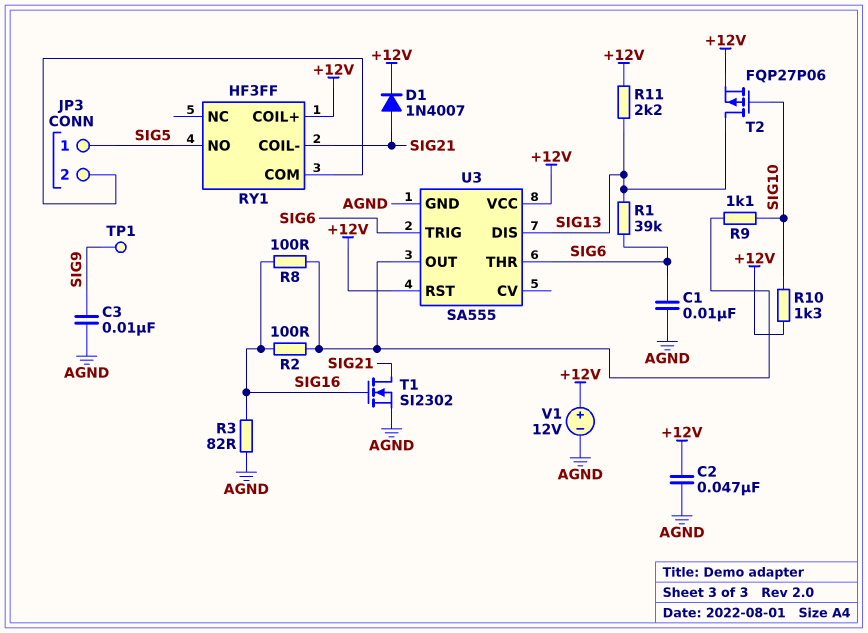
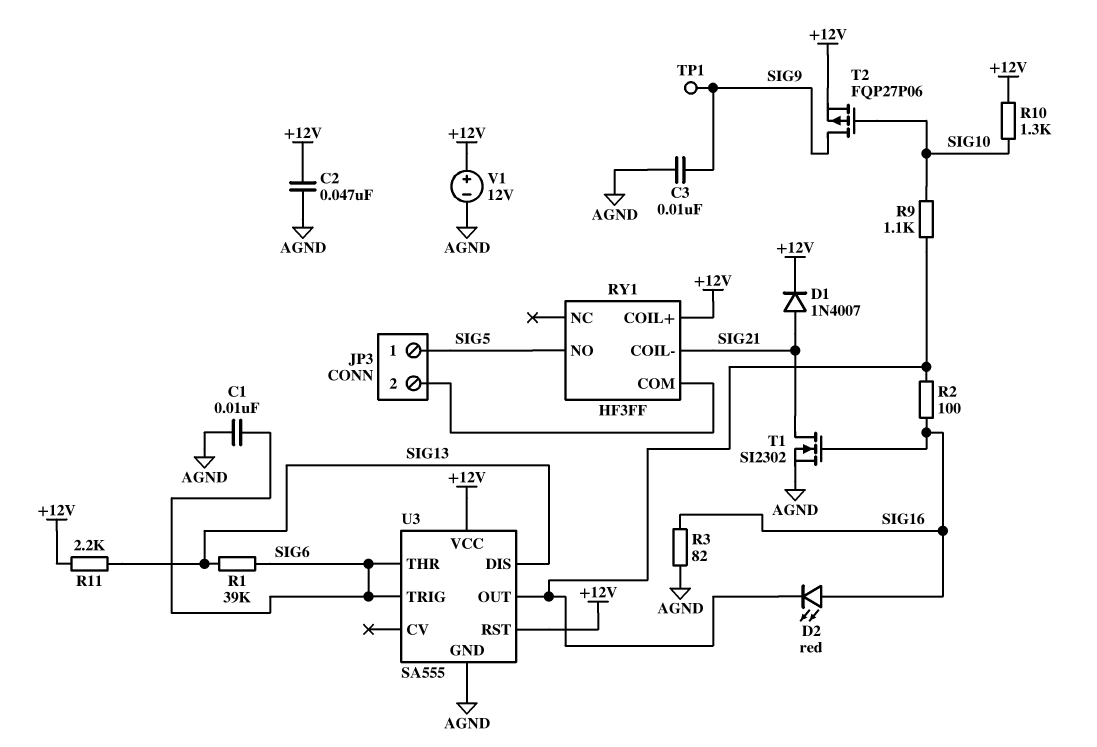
D2: none -> LED red (A SIG16, K U3/OUT)
R8: 100 (SIG16, U3/OUT) -> none
T2: PMOS FQP27P06 (G SIG10, D SIG13, S +12V) -> PMOS FQP27P06 (G SIG10, D SIG9, S +12V)

